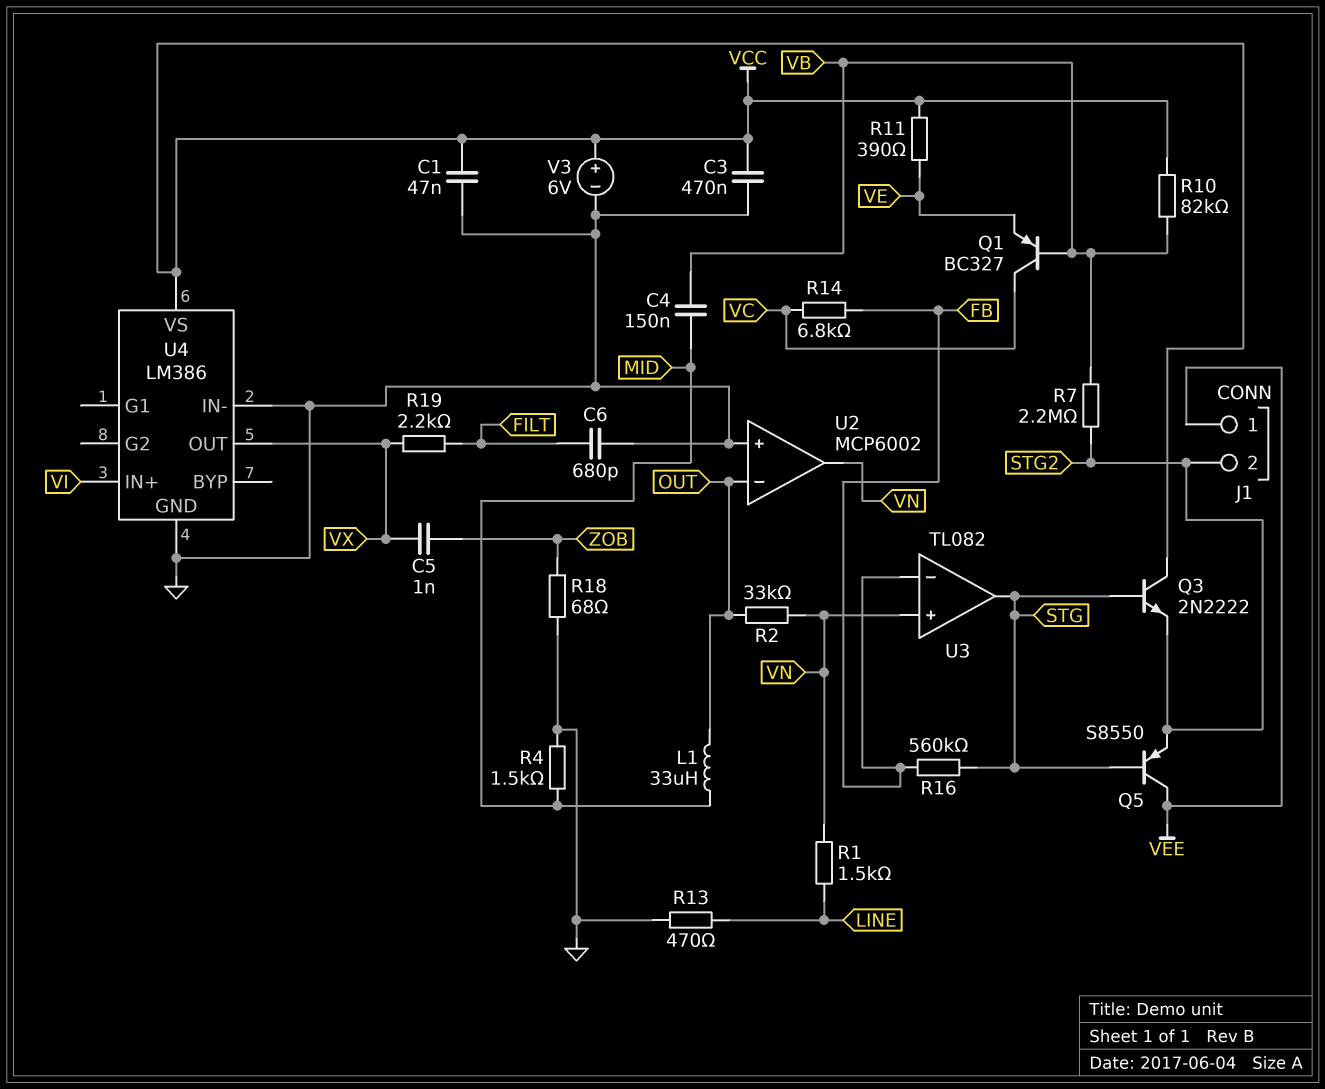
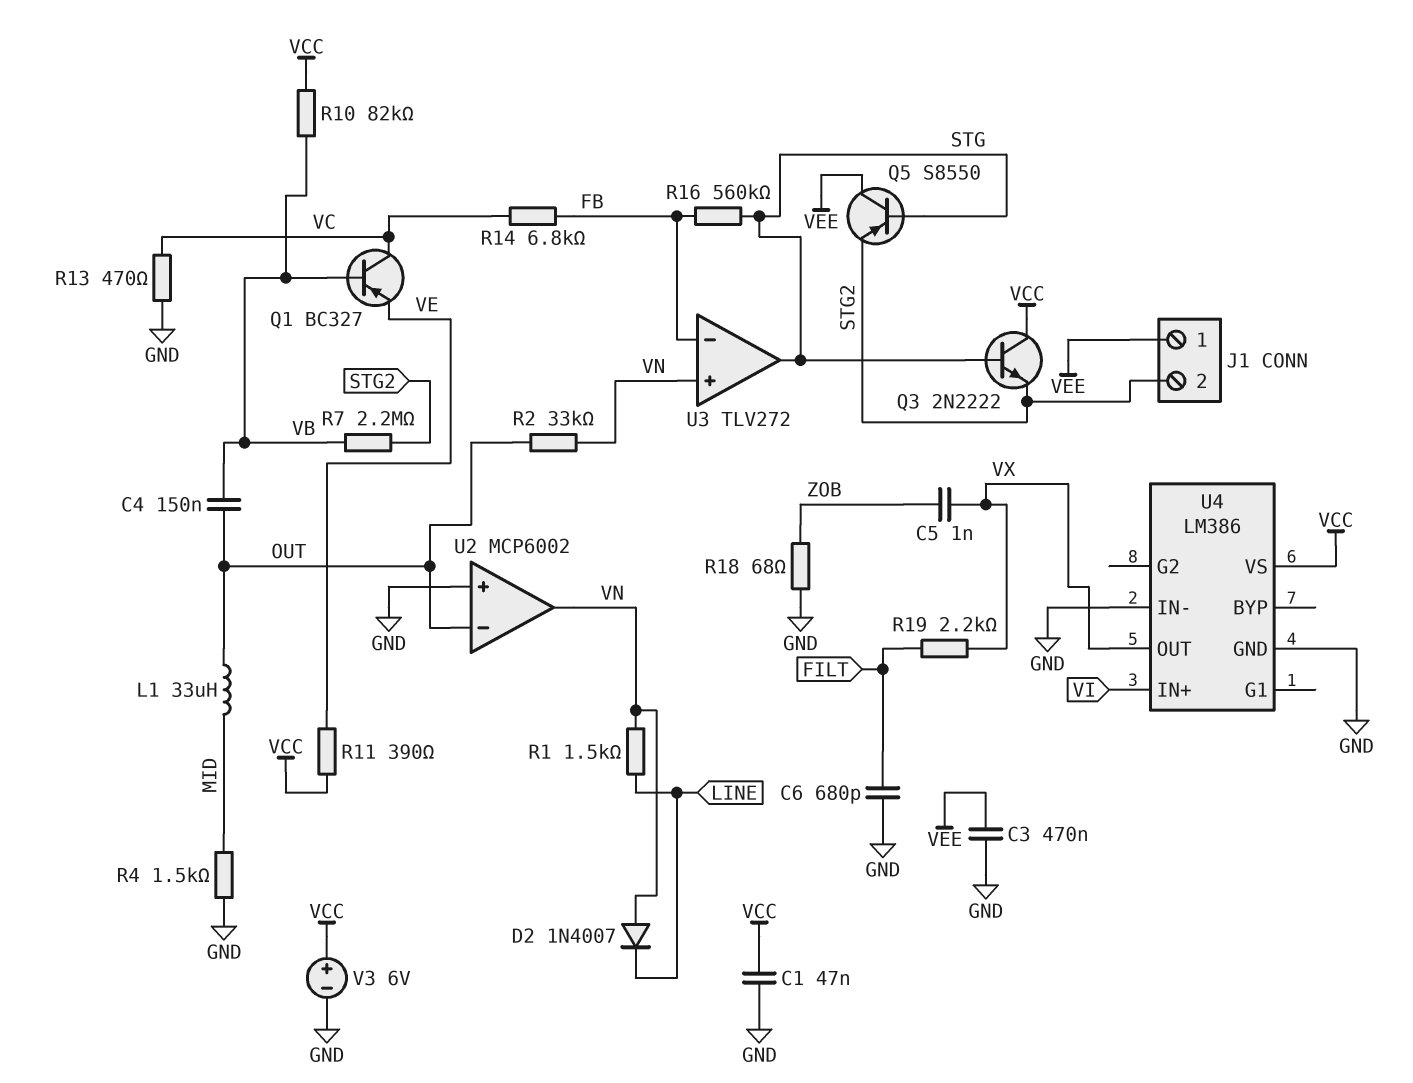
C3: 470nF (GND, VCC) -> 470nF (GND, VEE)
C4: 150nF (MID, VB) -> 150nF (OUT, VB)
D2: none -> diode 1N4007 (A VN, K LINE)
R13: 470 (GND, LINE) -> 470 (GND, VC)
U3: TL082 -> TLV272

